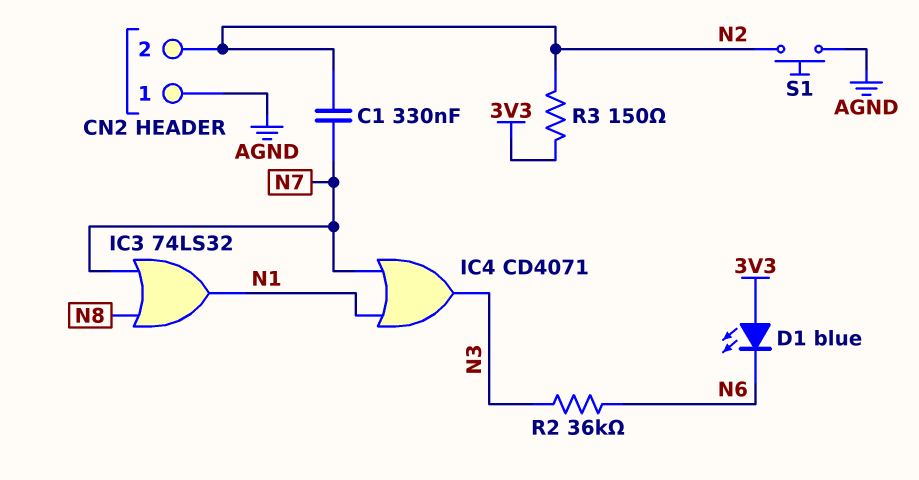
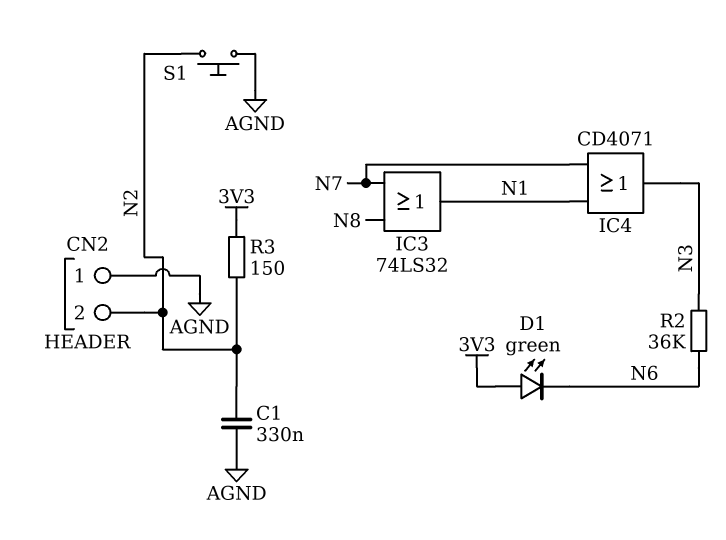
C1: 330nF (N2, N7) -> 330nF (AGND, N2)
D1: LED blue (A 3V3, K N6) -> LED green (A 3V3, K N6)

